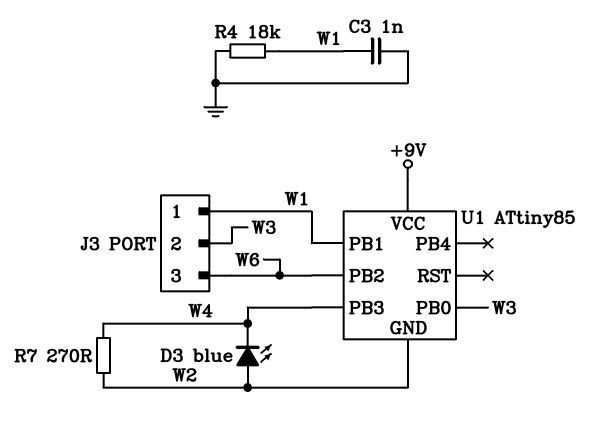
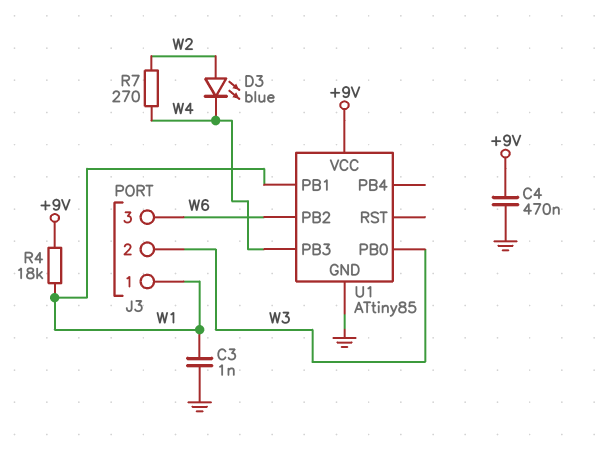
C4: none -> 470nF (+9V, GND)
R4: 18k (GND, W1) -> 18k (+9V, W1)
U1 pin GND: W2 -> GND

